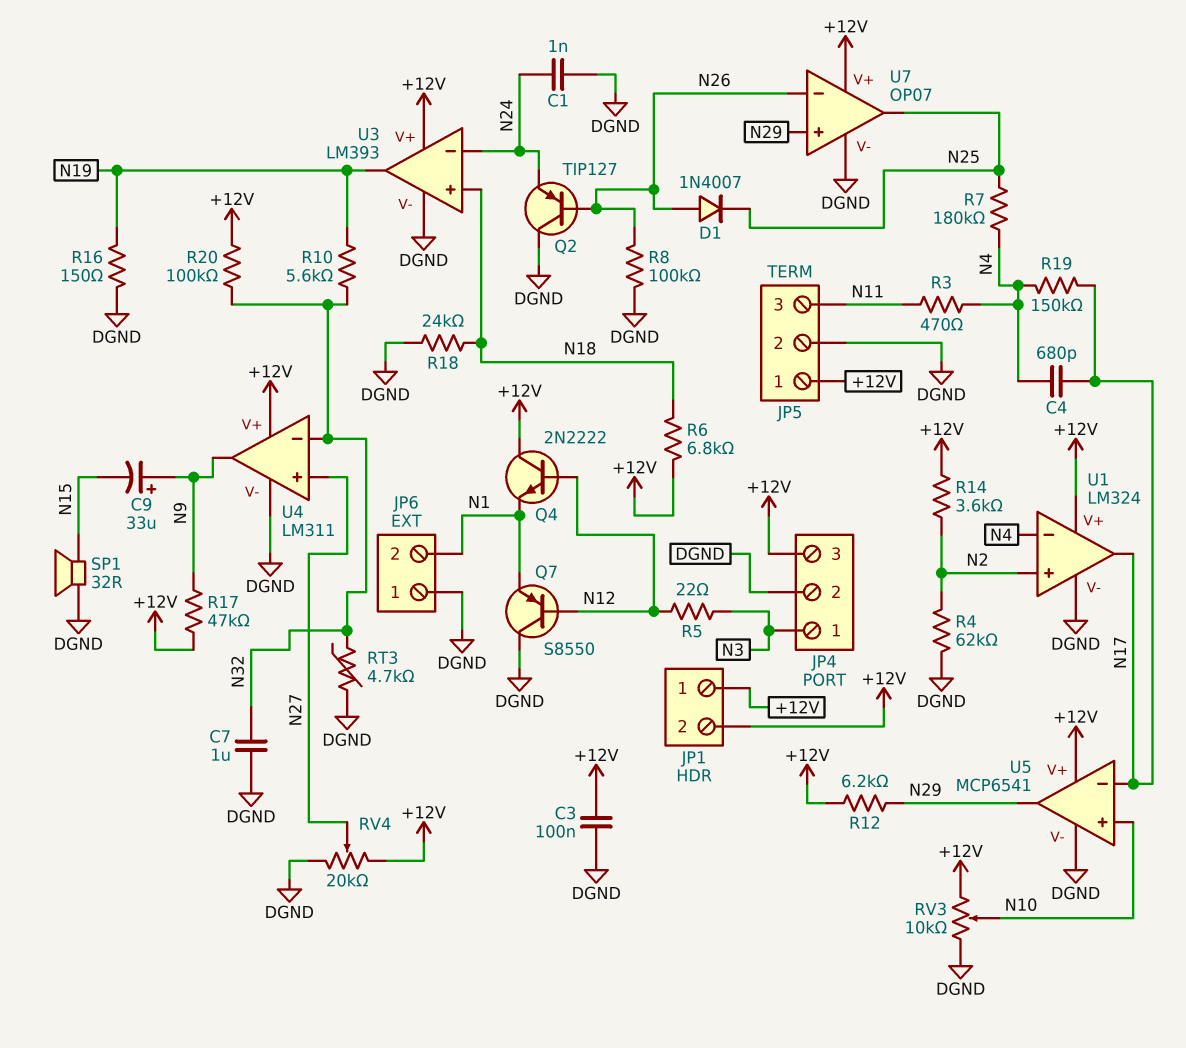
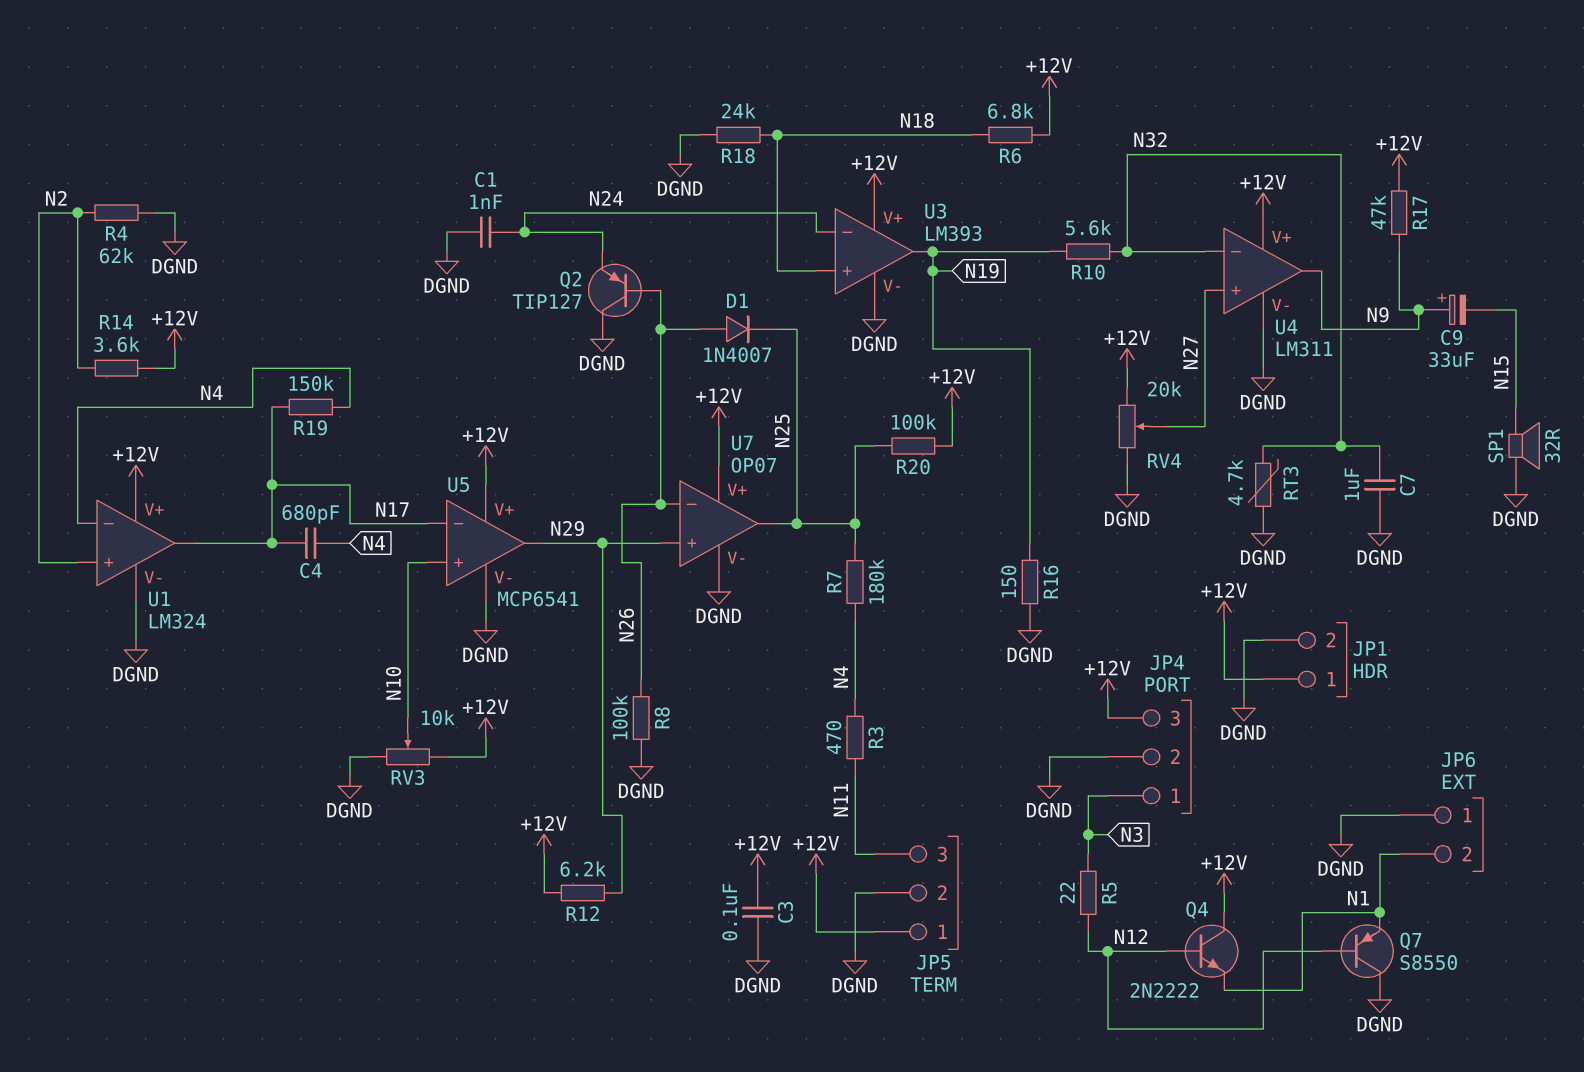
JP1 pin 2: +12V -> DGND
R20: 100k (+12V, N32) -> 100k (+12V, N25)

